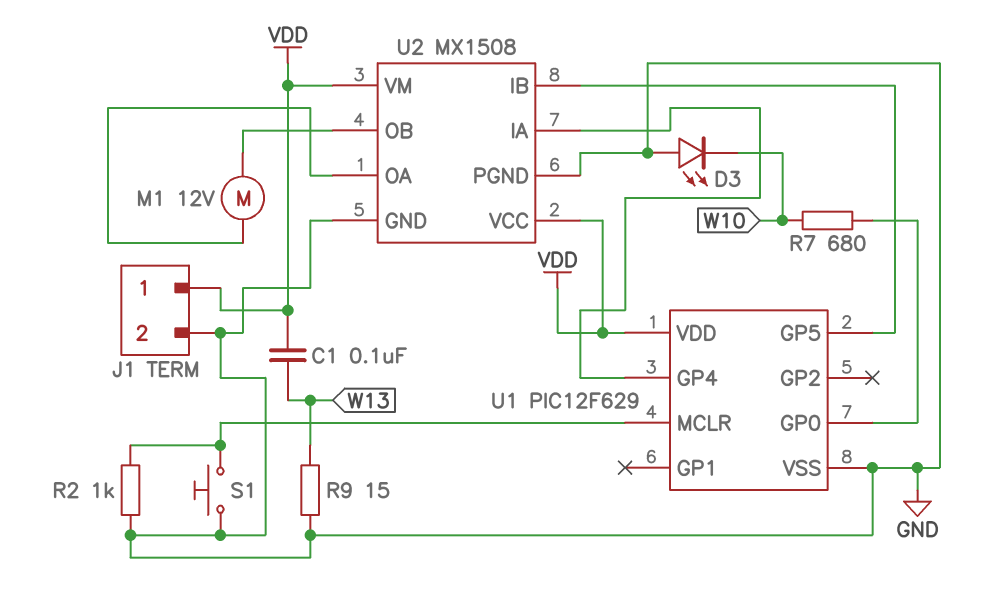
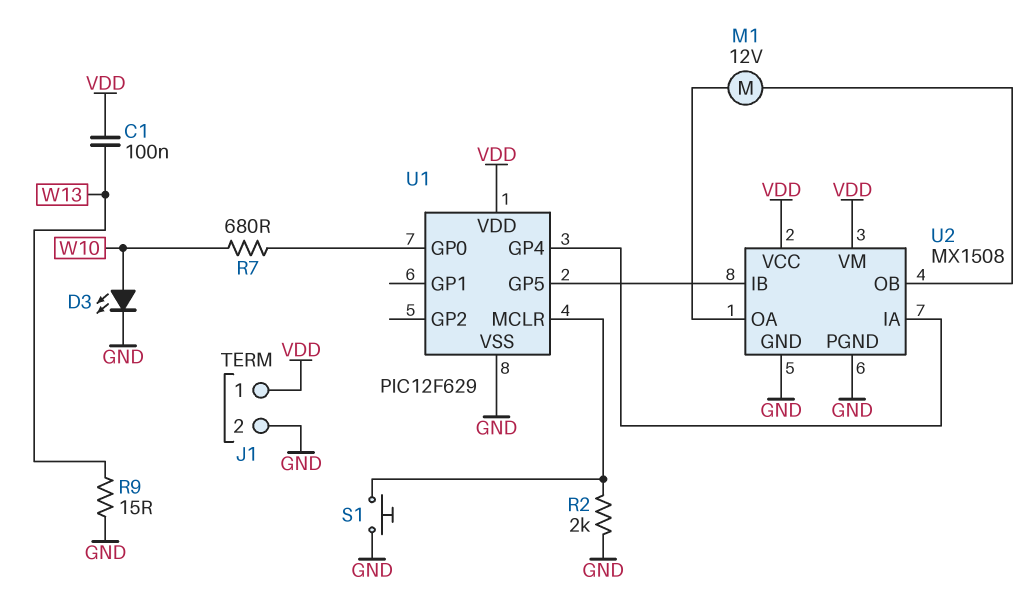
D3: LED (A GND, K W10) -> LED (A W10, K GND)
R2: 1k (GND, U1/MCLR) -> 2k (GND, U1/MCLR)

